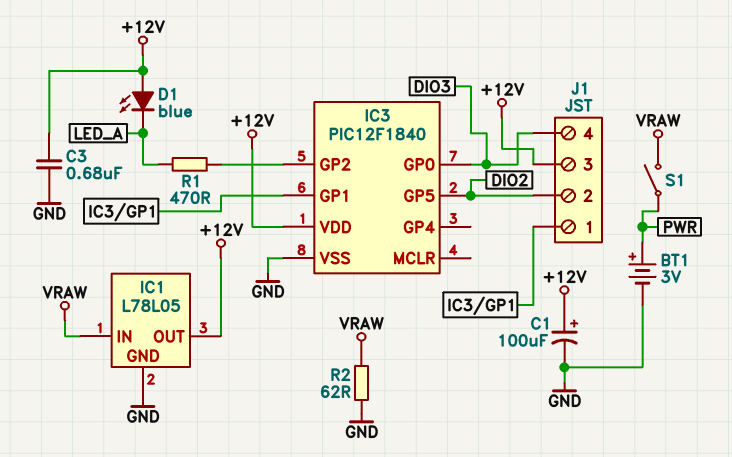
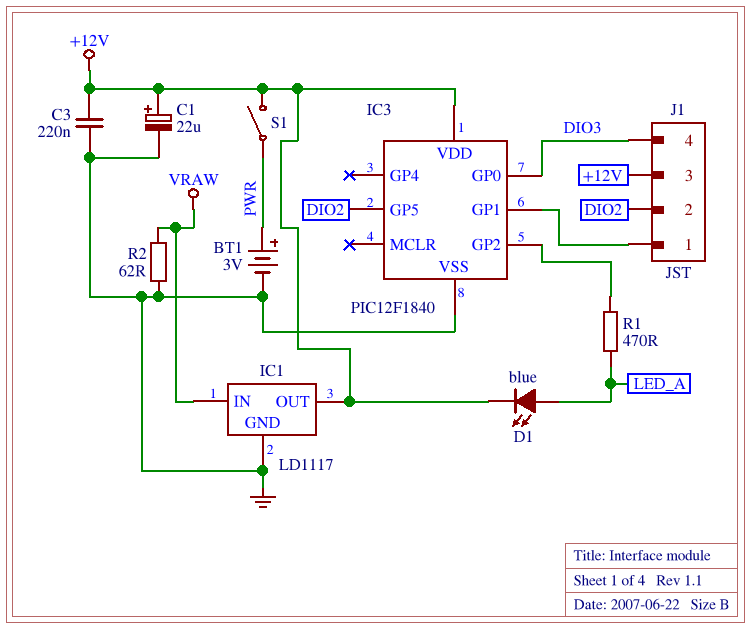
C1: 100uF (plus +12V, minus GND) -> 22uF (plus +12V, minus GND)
C3: 680nF (+12V, GND) -> 220nF (+12V, GND)
D1: LED blue (A +12V, K LED_A) -> LED blue (A LED_A, K +12V)
IC1: L78L05 -> LD1117
S1: switch (PWR, VRAW) -> switch (+12V, PWR)

